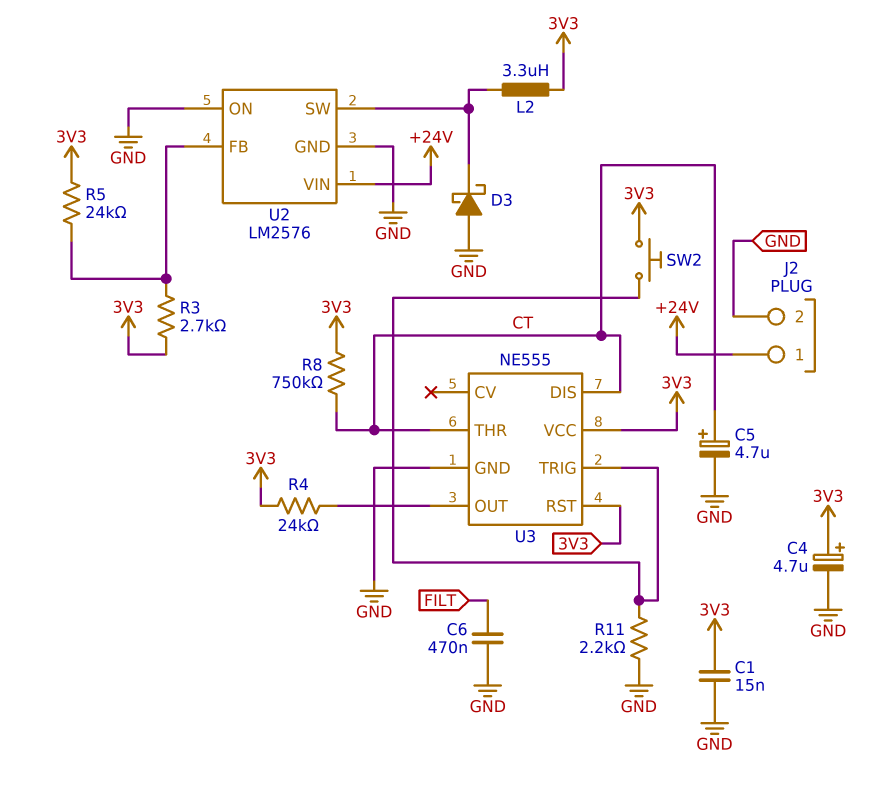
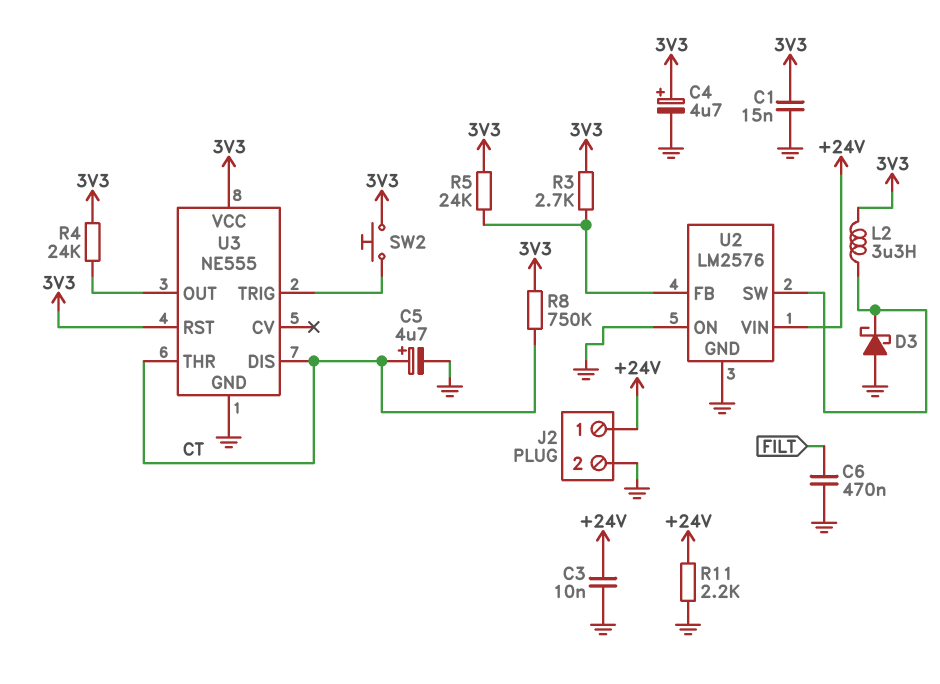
C3: none -> 10nF (+24V, GND)
R11: 2.2k (GND, U3/TRIG) -> 2.2k (+24V, GND)

